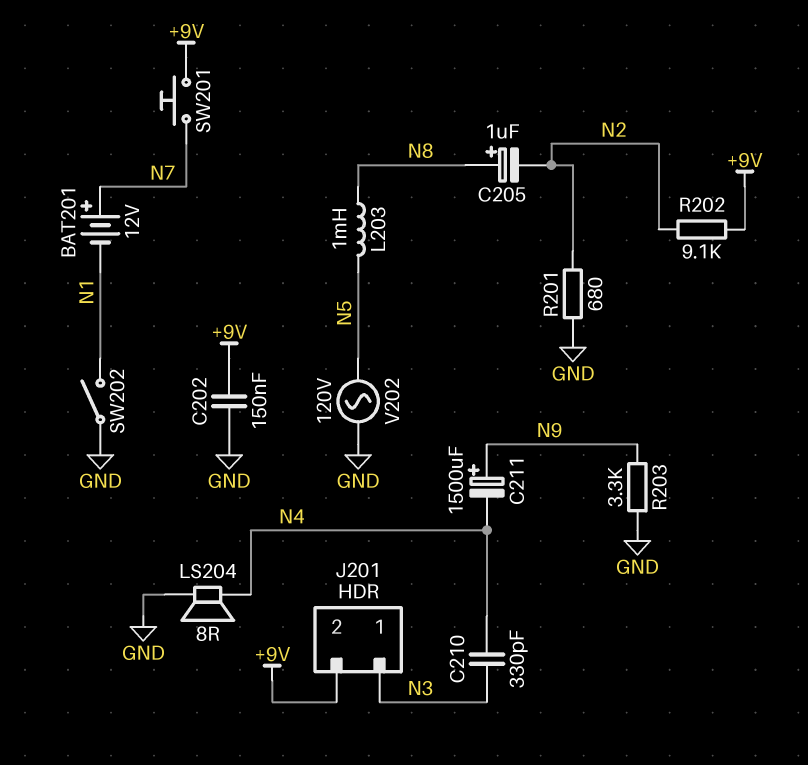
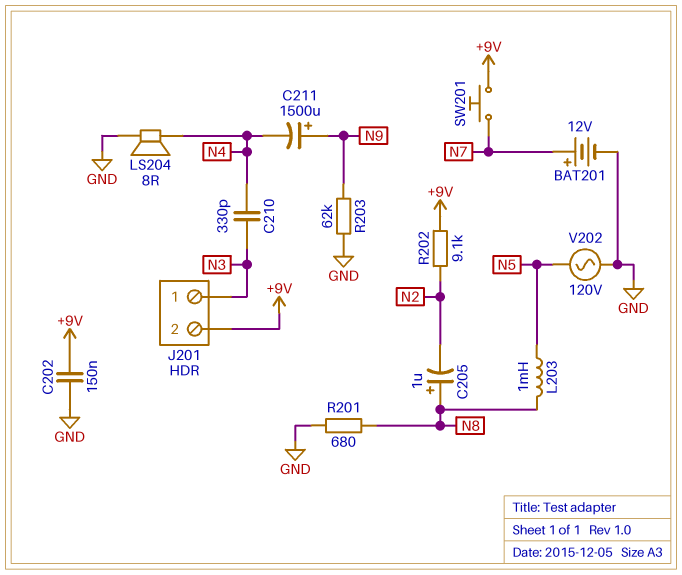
BAT201: 12V (plus N7, minus N1) -> 12V (plus N7, minus GND)
R201: 680 (GND, N2) -> 680 (GND, N8)
R203: 3.3k (GND, N9) -> 62k (GND, N9)
SW202: switch (GND, N1) -> none

